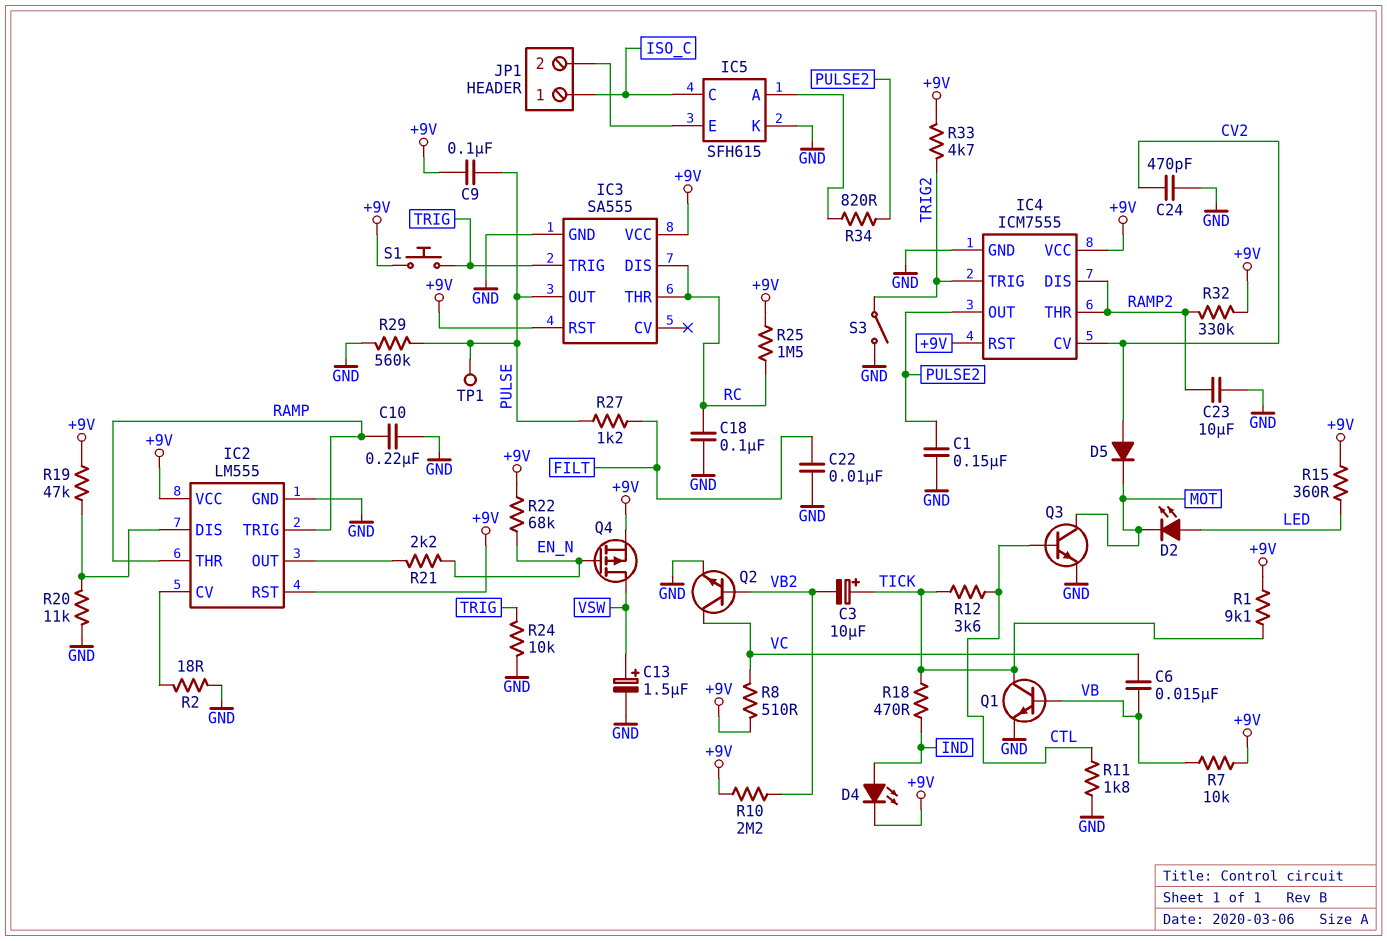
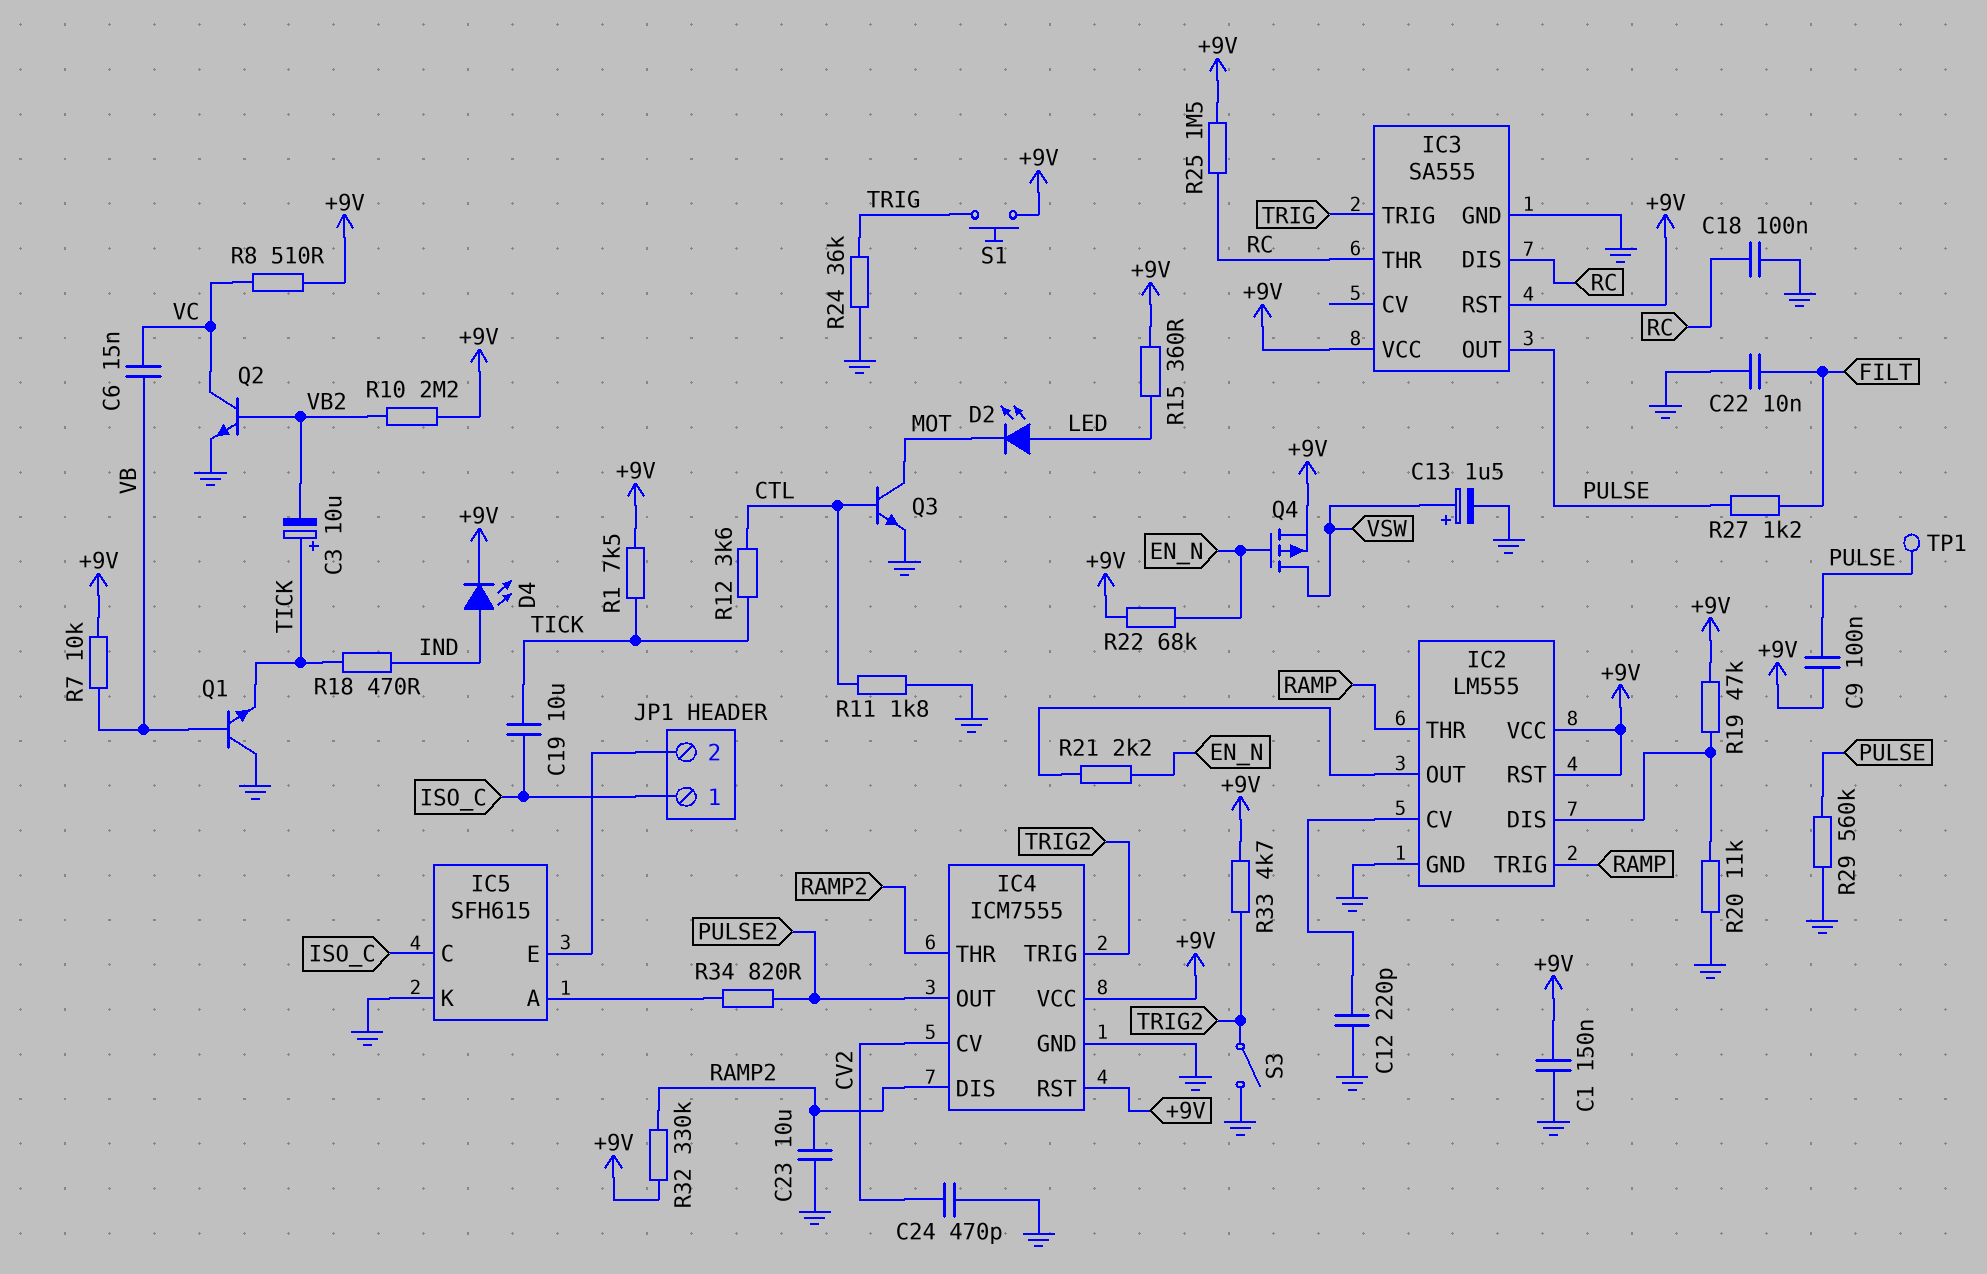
C1: 150nF (GND, PULSE2) -> 150nF (+9V, GND)
C10: 220nF (GND, RAMP) -> none
C12: none -> 220pF (GND, IC2/CV)
C19: none -> 10uF (ISO_C, TICK)
D5: diode (A CV2, K MOT) -> none
Q1: NPN (B VB, C TICK, E GND) -> NPN (B VB, C GND, E TICK)
R1: 9.1k (+9V, TICK) -> 7.5k (+9V, TICK)
R2: 18 (GND, IC2/CV) -> none
R24: 10k (GND, TRIG) -> 36k (GND, TRIG)

